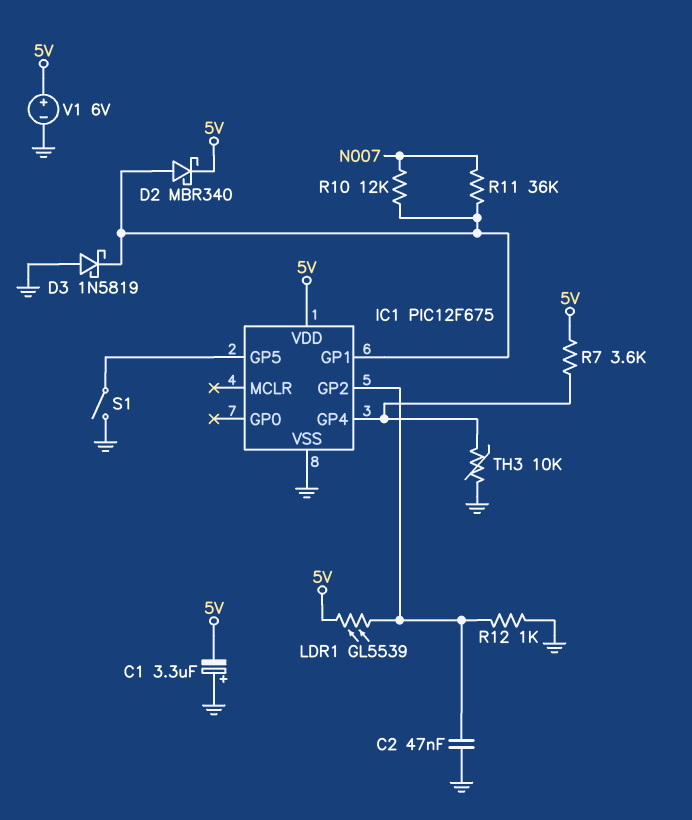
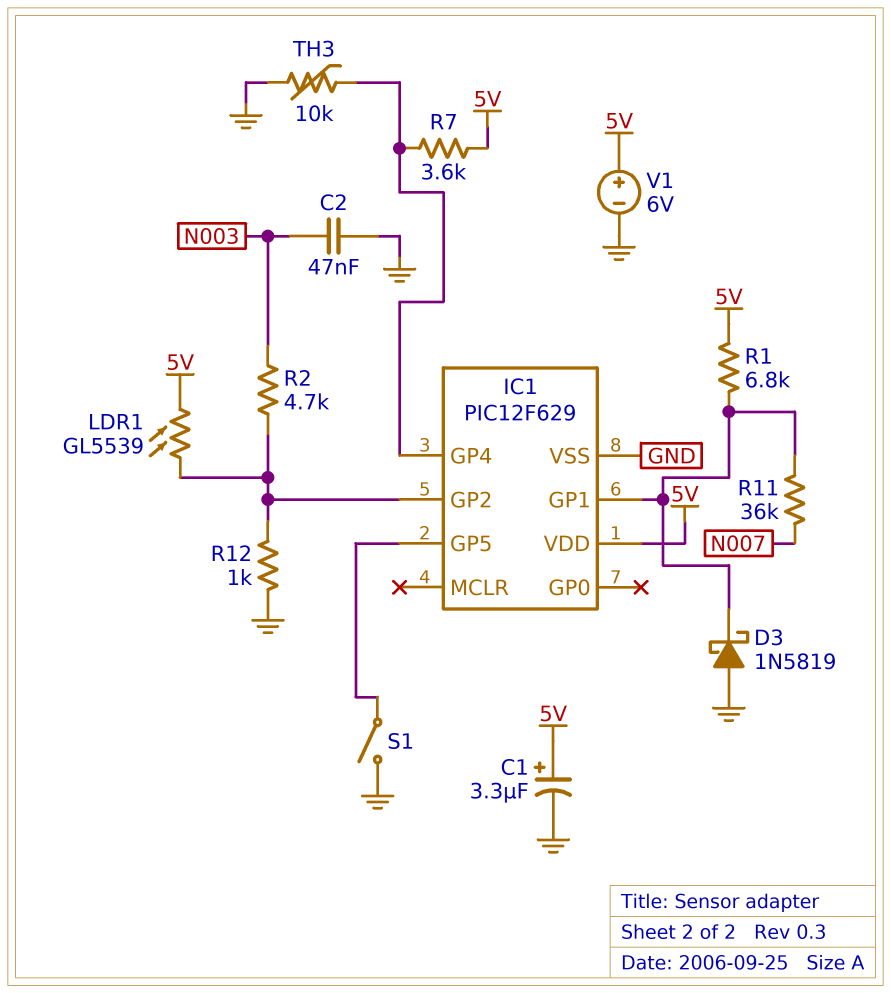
C1: 3.3uF (plus GND, minus 5V) -> 3.3uF (plus 5V, minus GND)
C2: 47nF (GND, IC1/GP2) -> 47nF (GND, N003)
D2: schottky MBR340 (A IC1/GP1, K 5V) -> none
IC1: PIC12F675 -> PIC12F629
R1: none -> 6.8k (5V, IC1/GP1)
R2: none -> 4.7k (IC1/GP2, N003)
R10: 12k (IC1/GP1, N007) -> none

